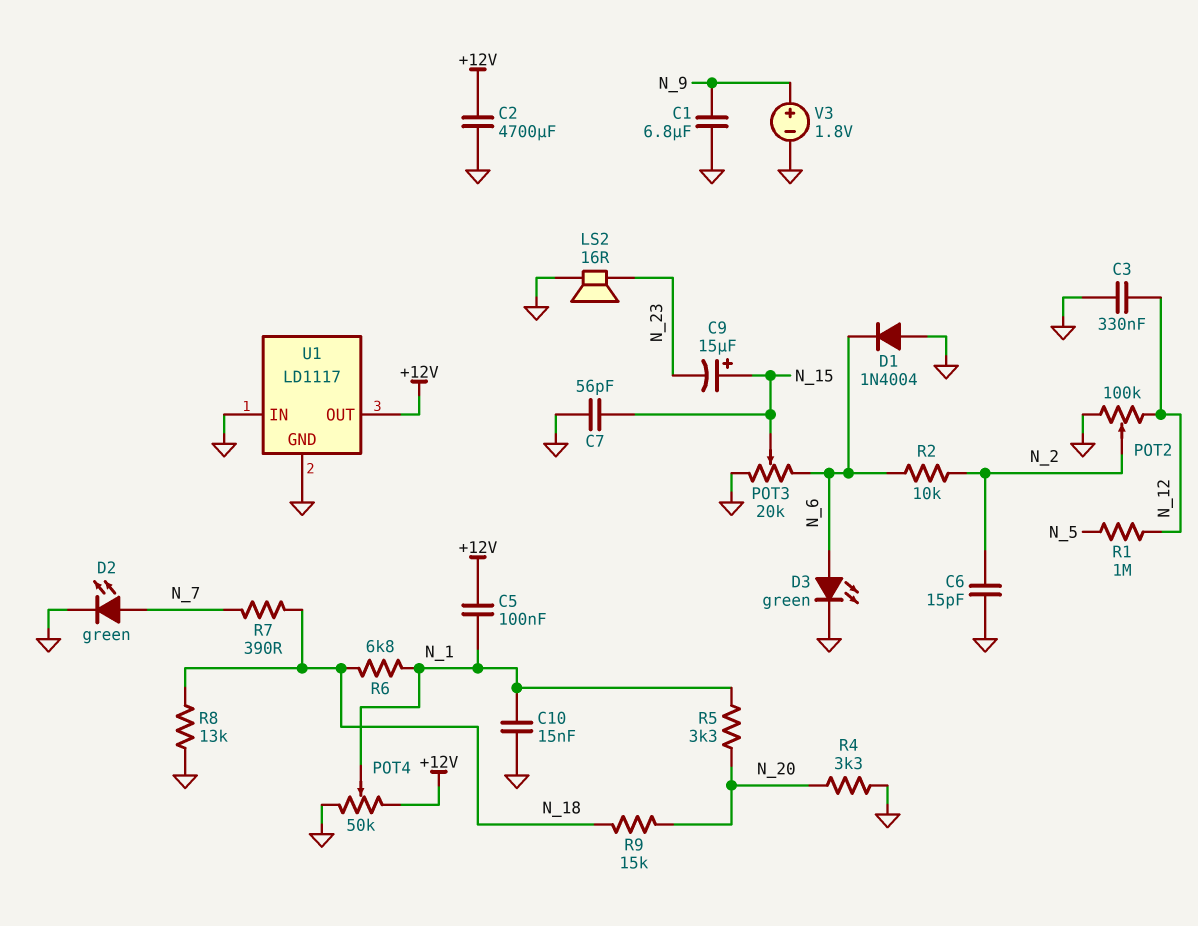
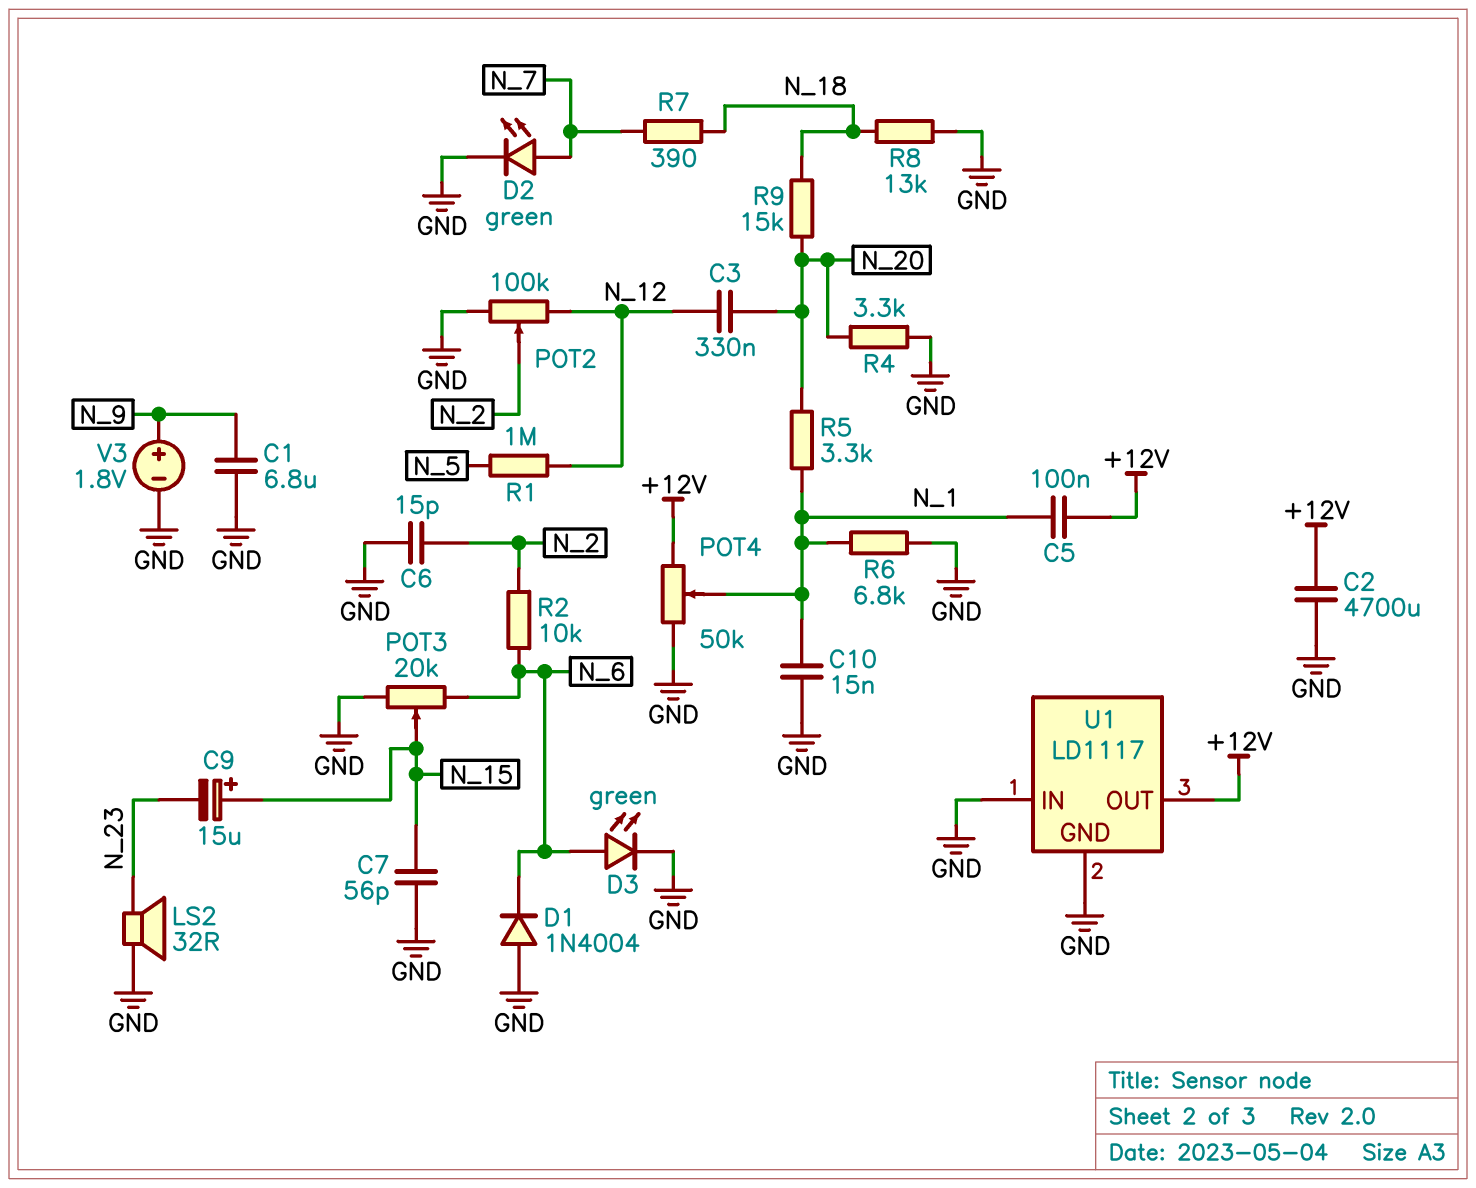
C3: 330nF (GND, N_12) -> 330nF (N_12, N_20)
LS2: speaker 16R (GND, N_23) -> speaker 32R (GND, N_23)
R6: 6.8k (N_1, N_18) -> 6.8k (GND, N_1)

